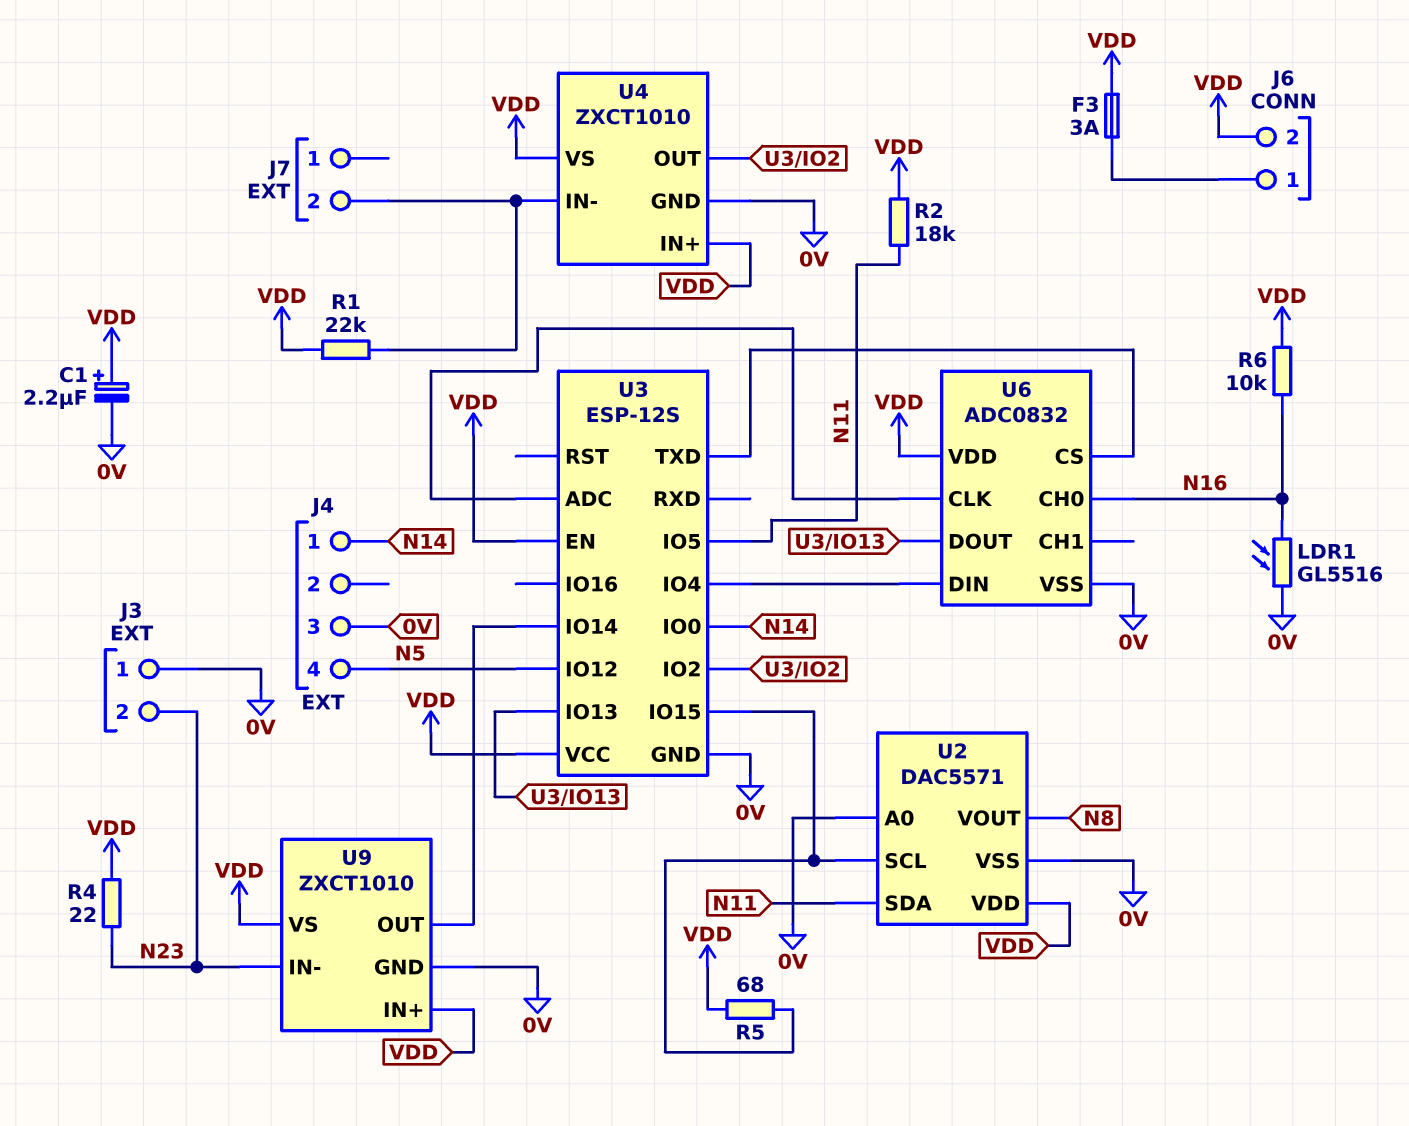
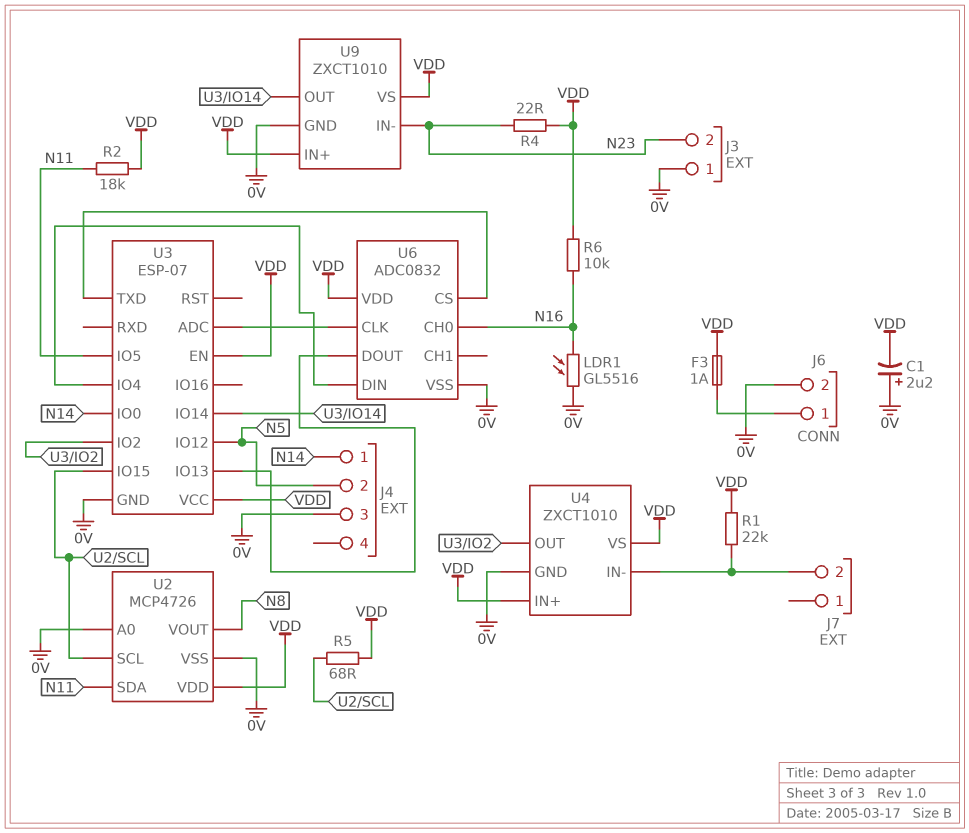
C1: 2.2uF (plus VDD, minus 0V) -> 2.2uF (plus 0V, minus VDD)
F3: 3A (J6/1, VDD) -> 1A (J6/1, VDD)
J4 pin 2: none -> N5
J4 pin 4: N5 -> none
J6 pin 2: VDD -> 0V
U2: DAC5571 -> MCP4726
U3: ESP-12S -> ESP-07

